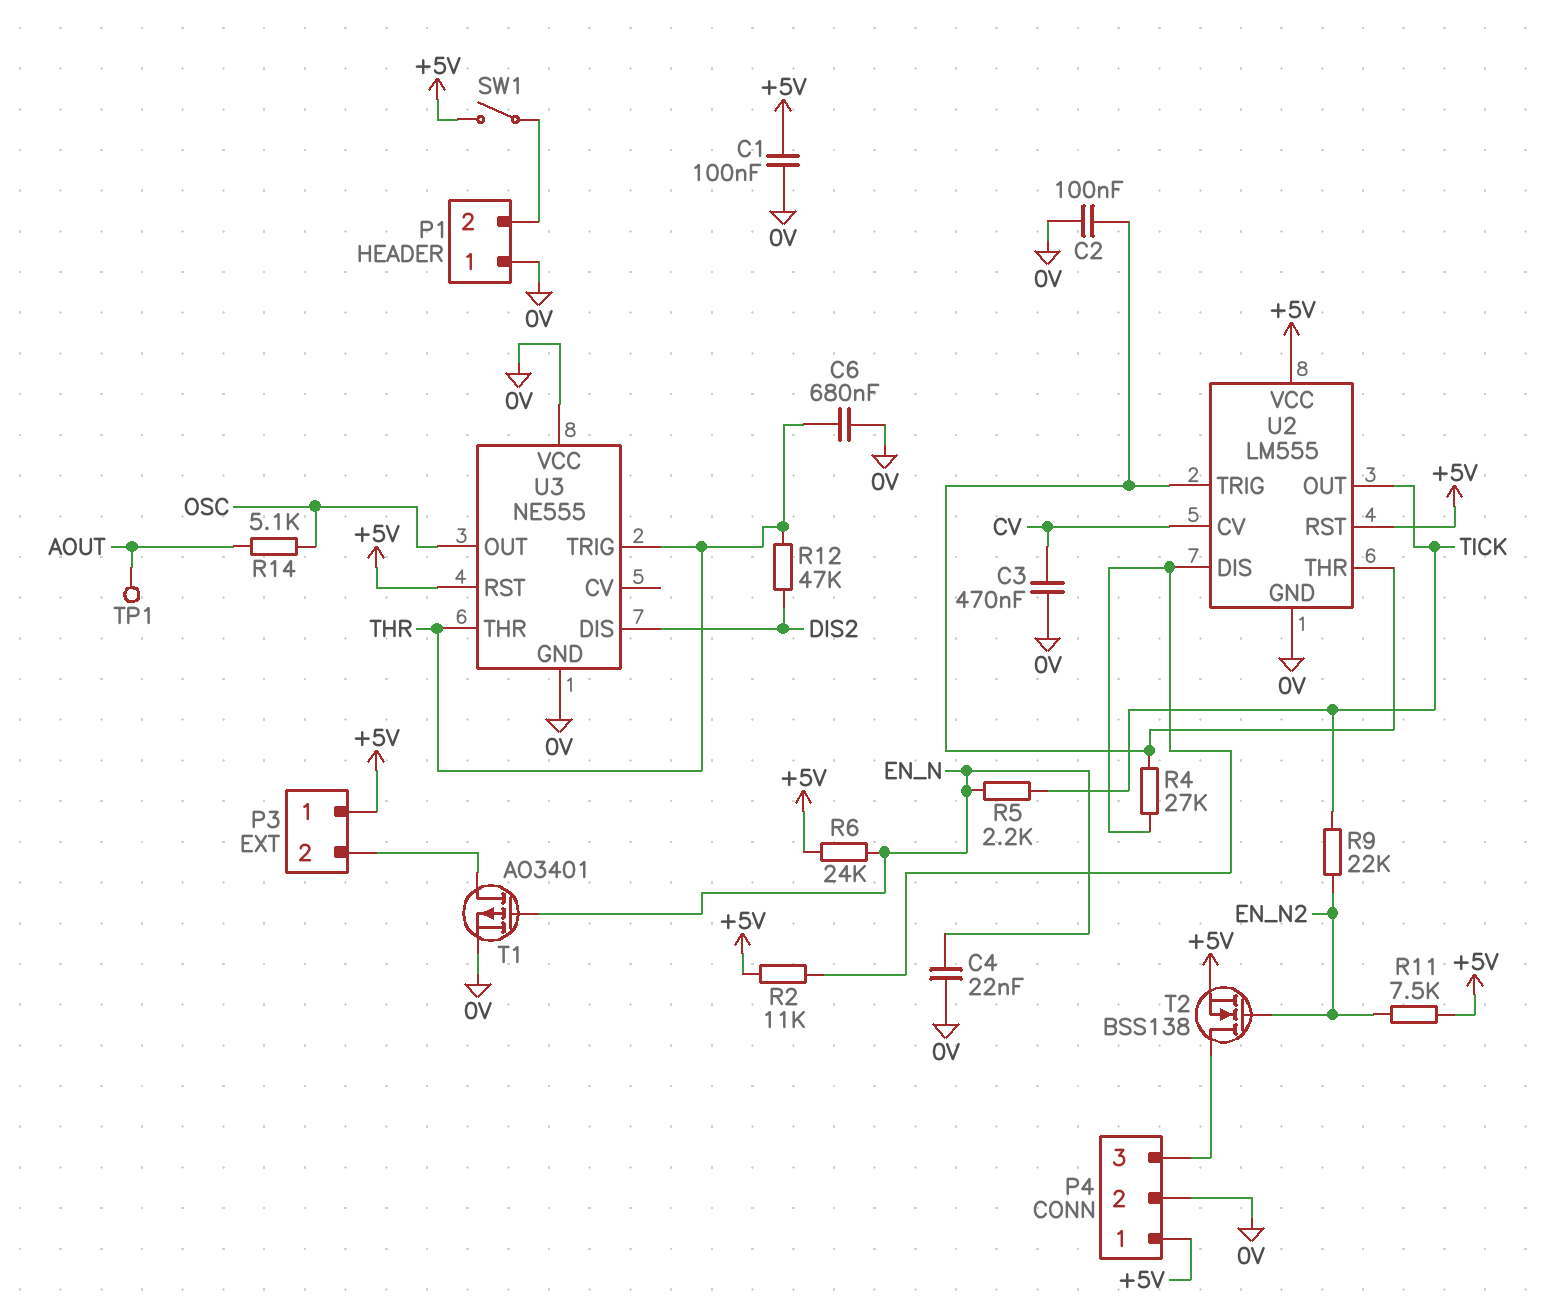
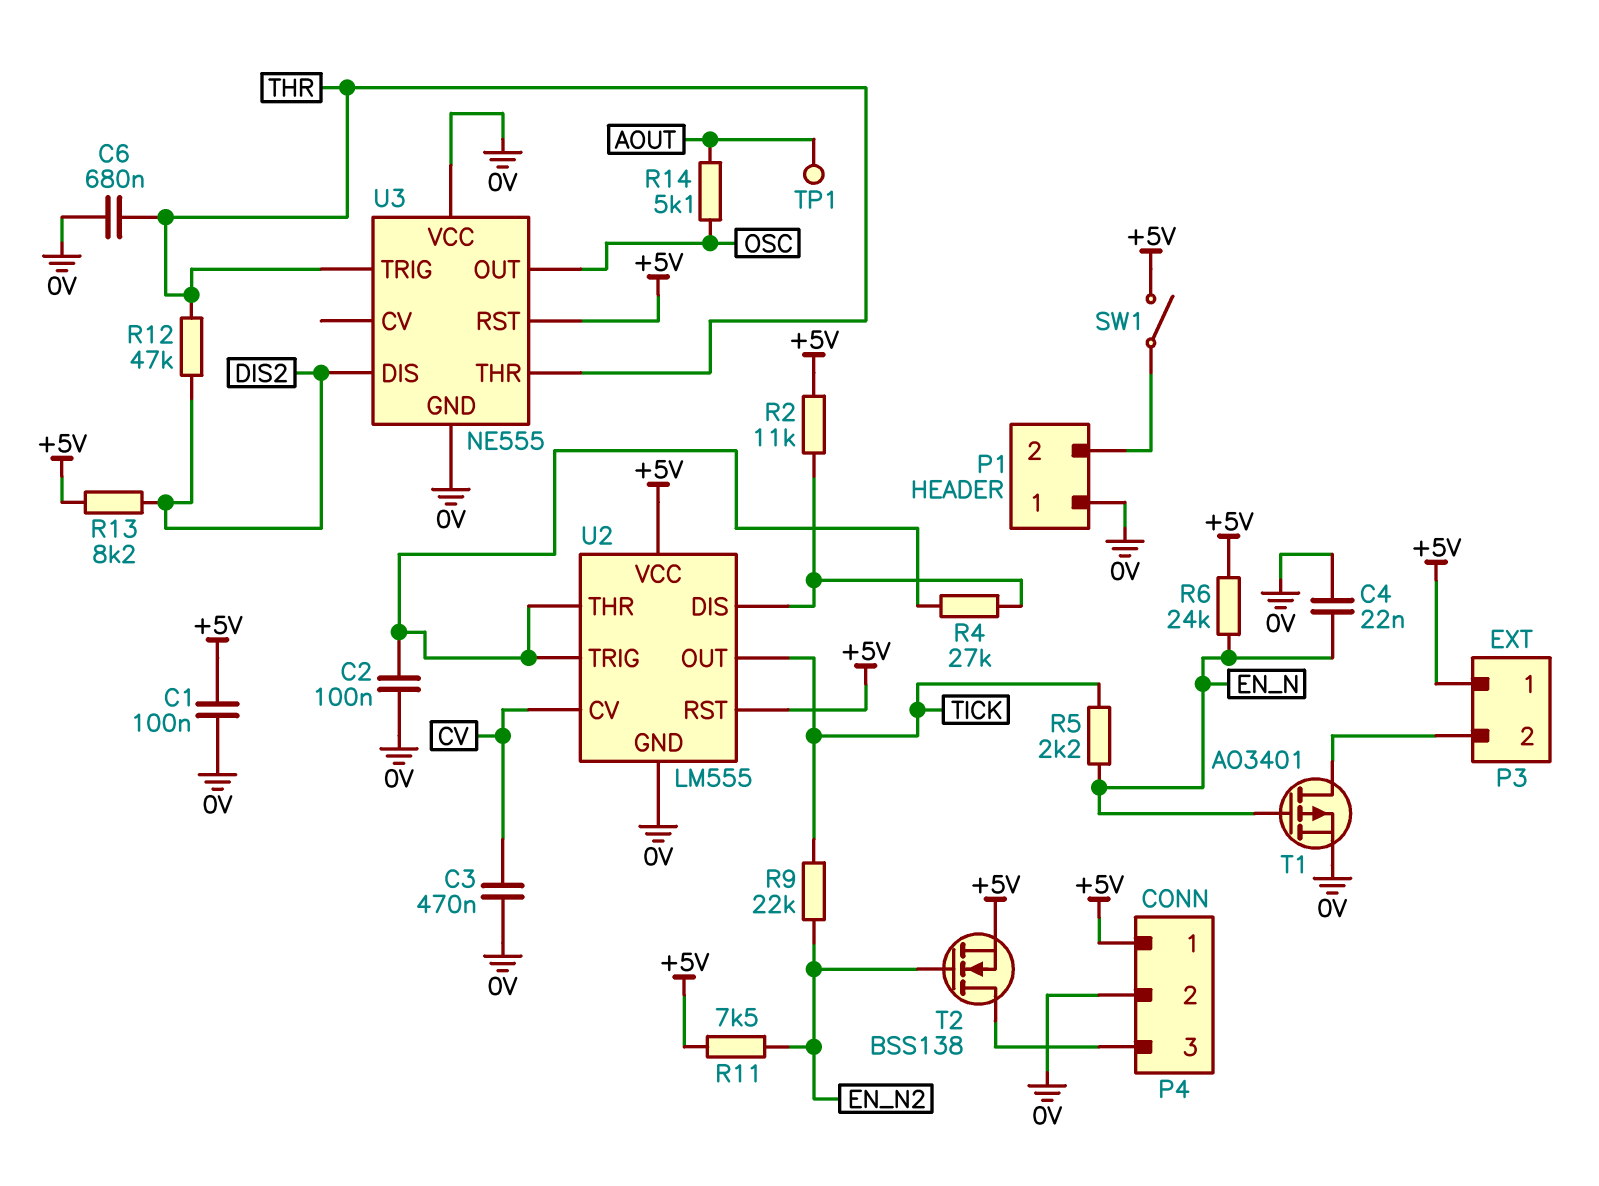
R13: none -> 8.2k (+5V, DIS2)

